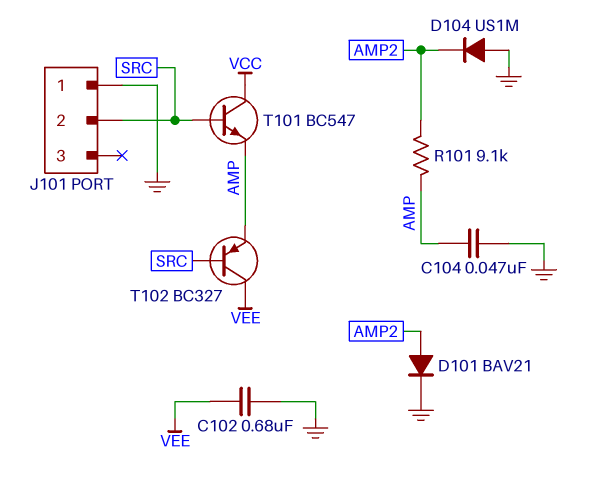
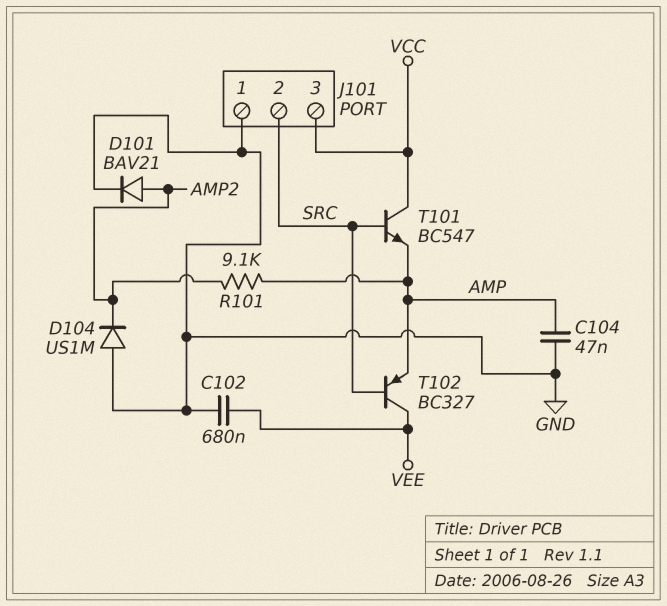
J101 pin 3: none -> VCC

